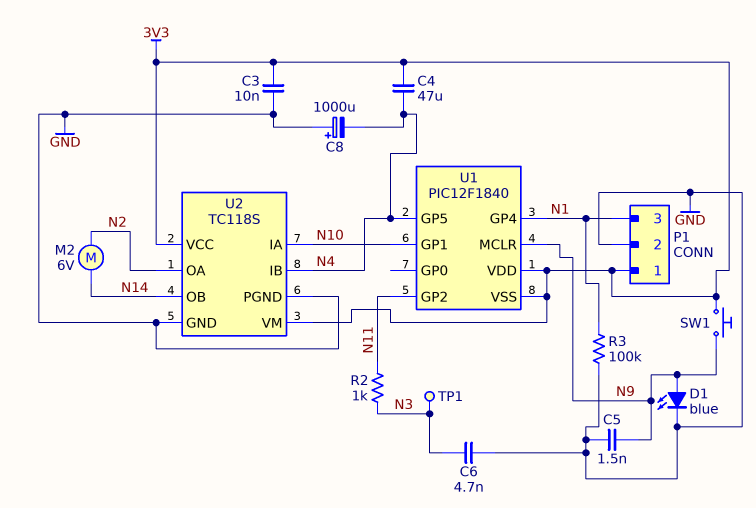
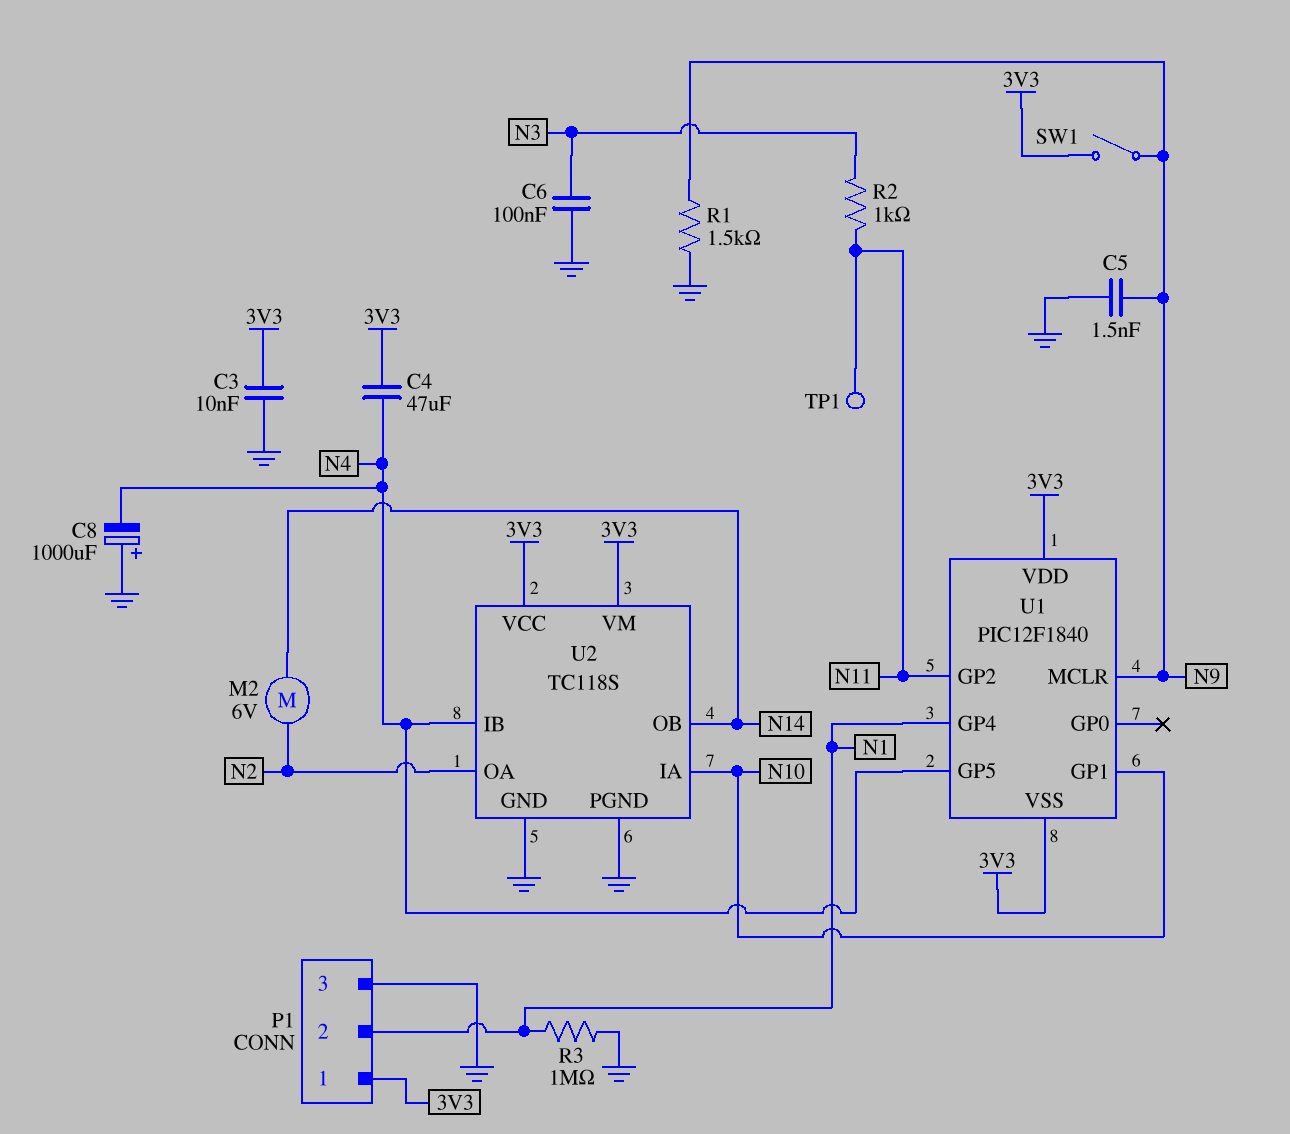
C6: 4.7nF (GND, N3) -> 100nF (GND, N3)
D1: LED blue (A N9, K GND) -> none
P1 pin 2: GND -> N1
P1 pin 3: N1 -> GND
R1: none -> 1.5k (GND, N9)
R3: 100k (GND, N1) -> 1M (GND, N1)
SW1: button (3V3, N9) -> switch (3V3, N9)
TP1: test point (N3) -> test point (N11)

